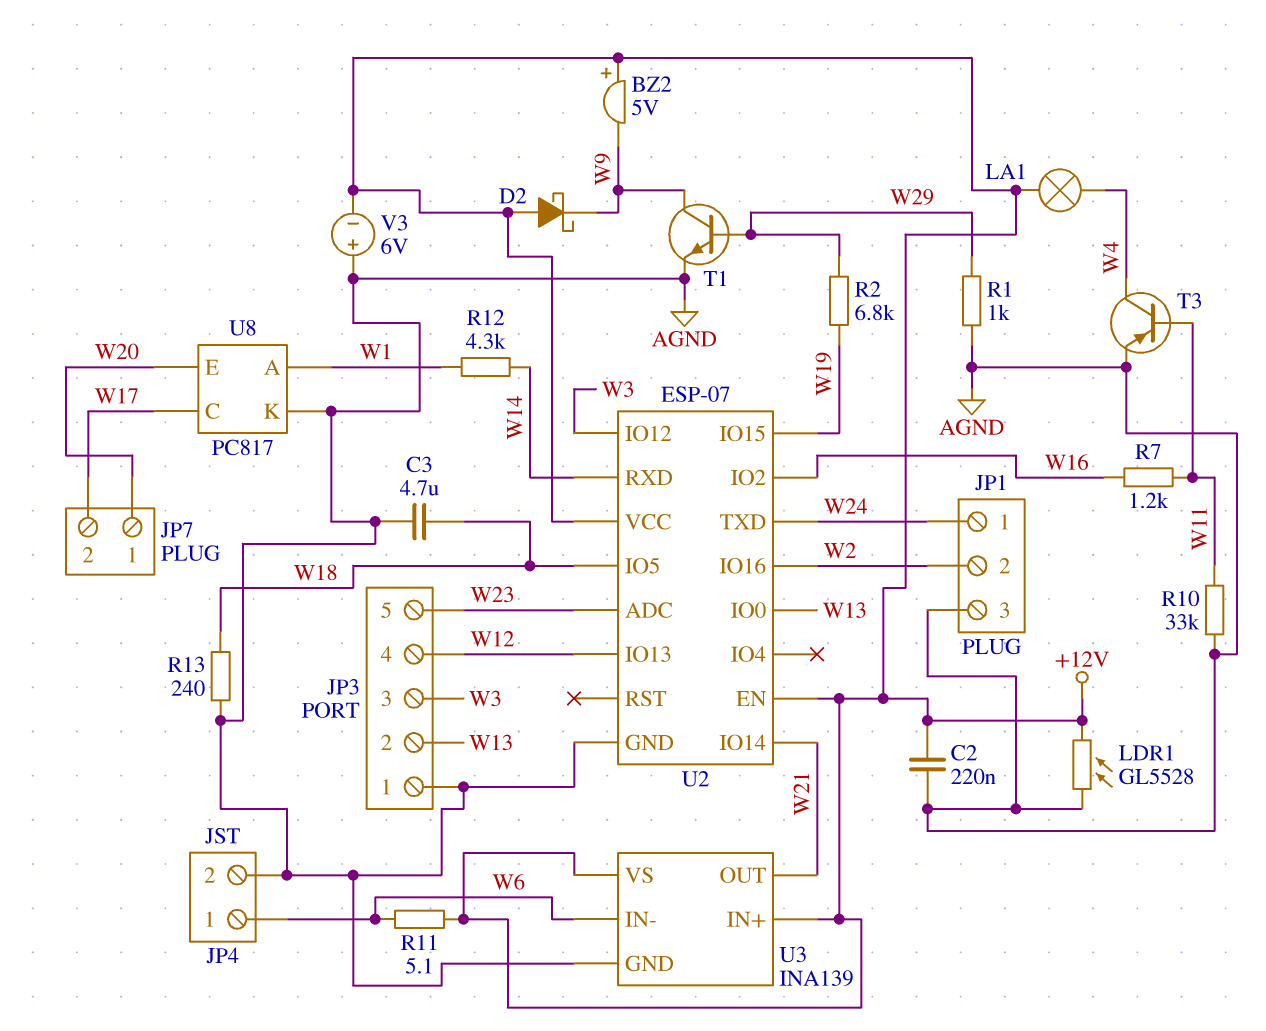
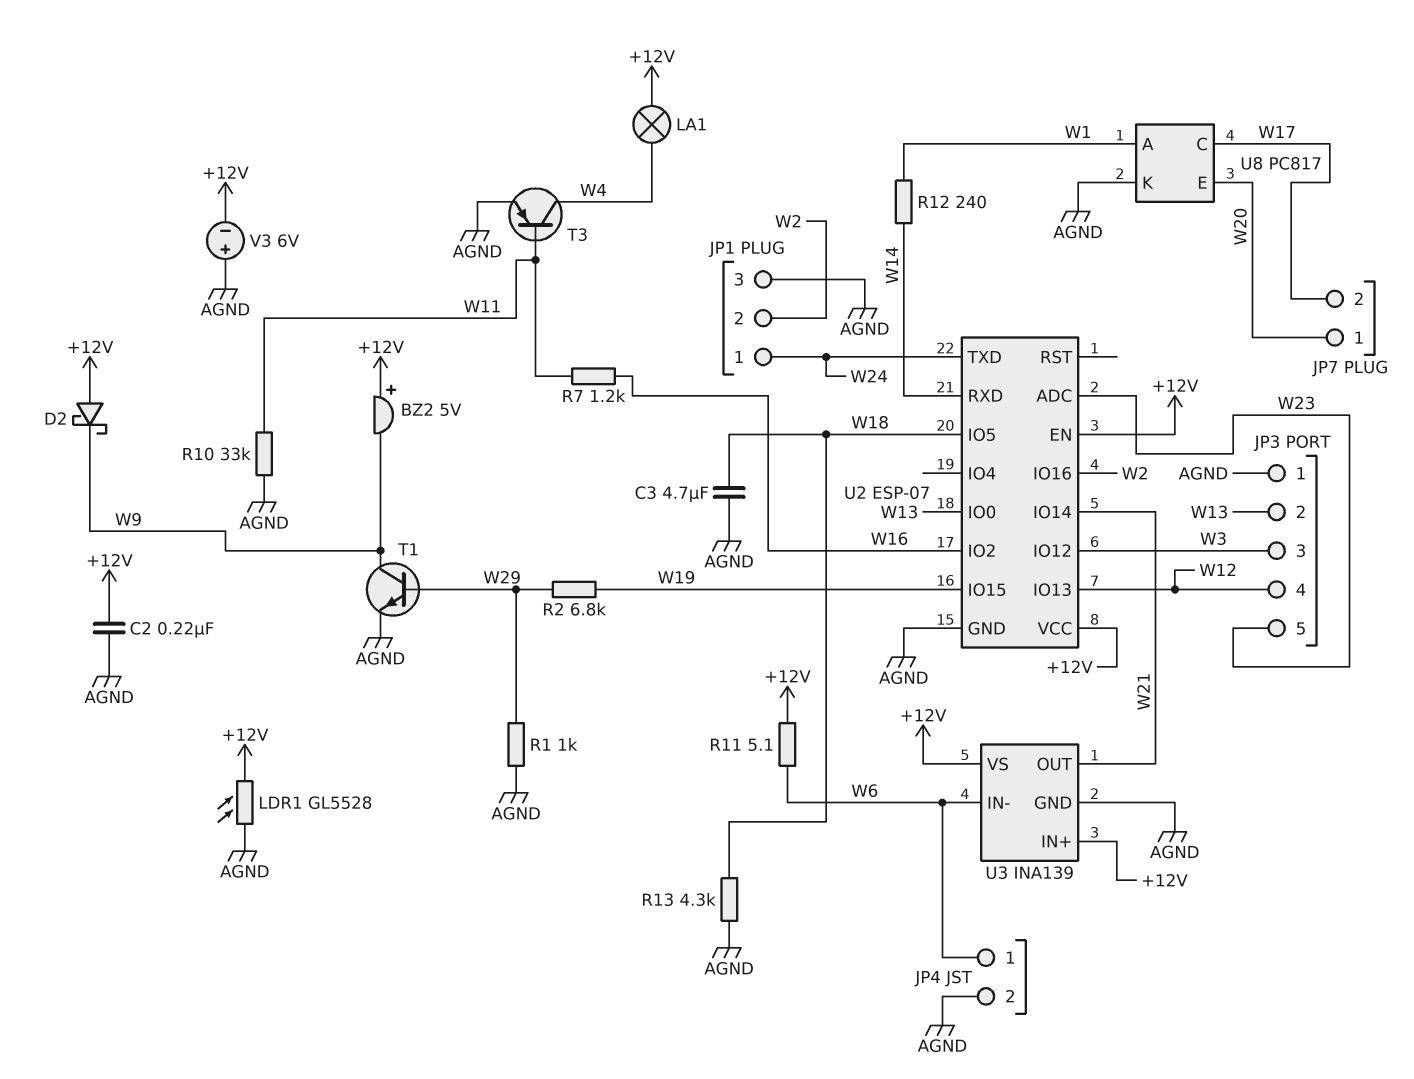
R12: 4.3k (W1, W14) -> 240 (W1, W14)
R13: 240 (AGND, W18) -> 4.3k (AGND, W18)

